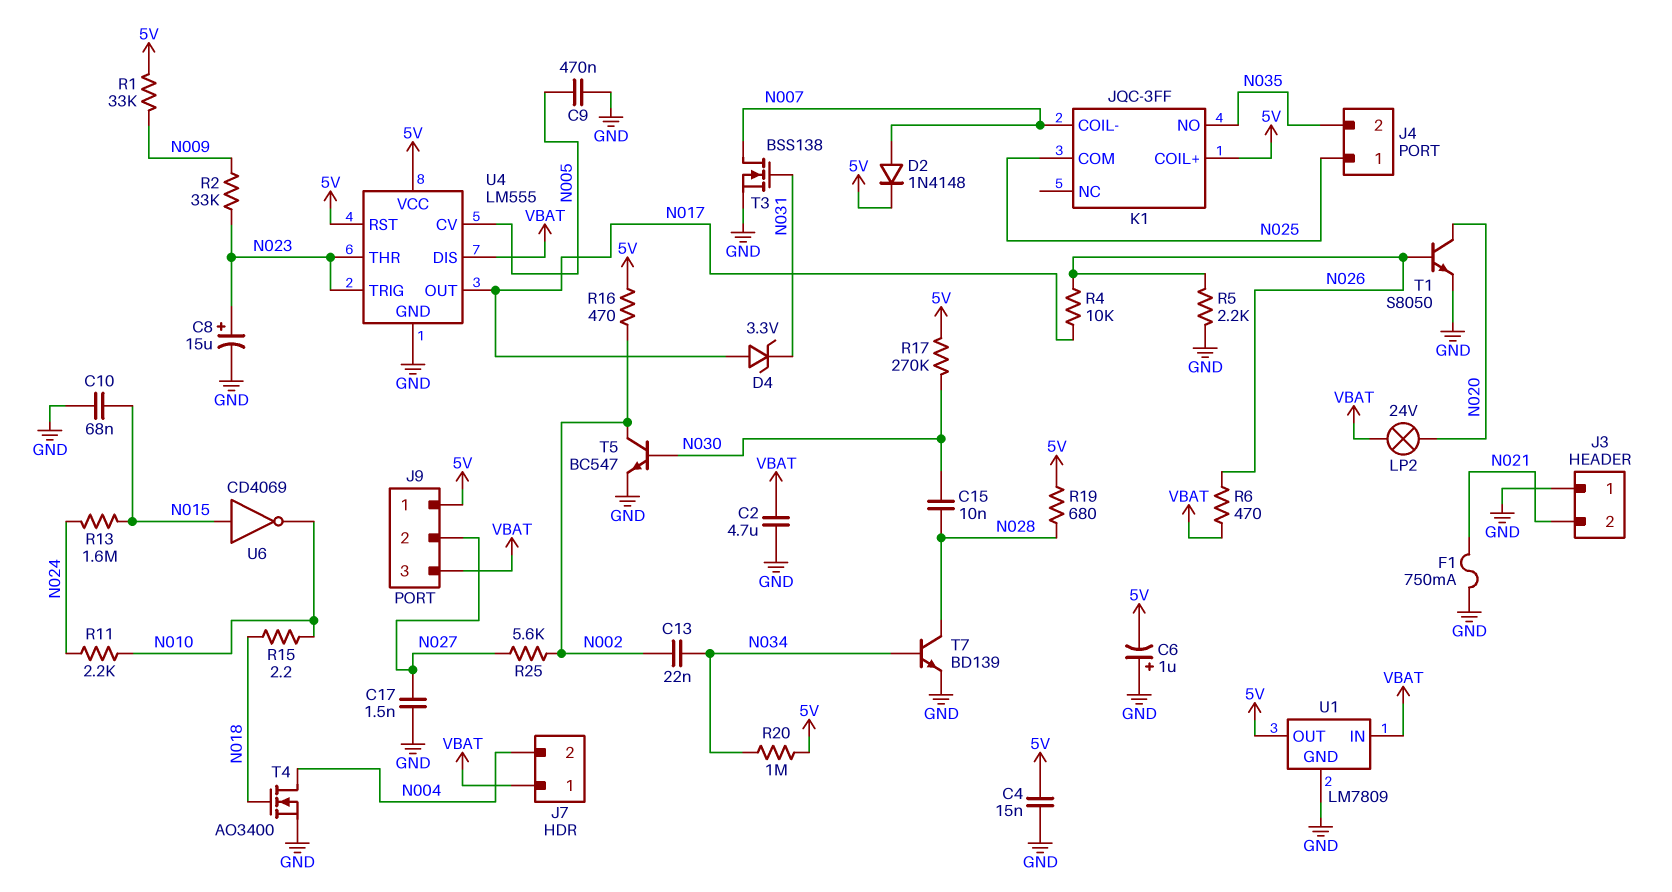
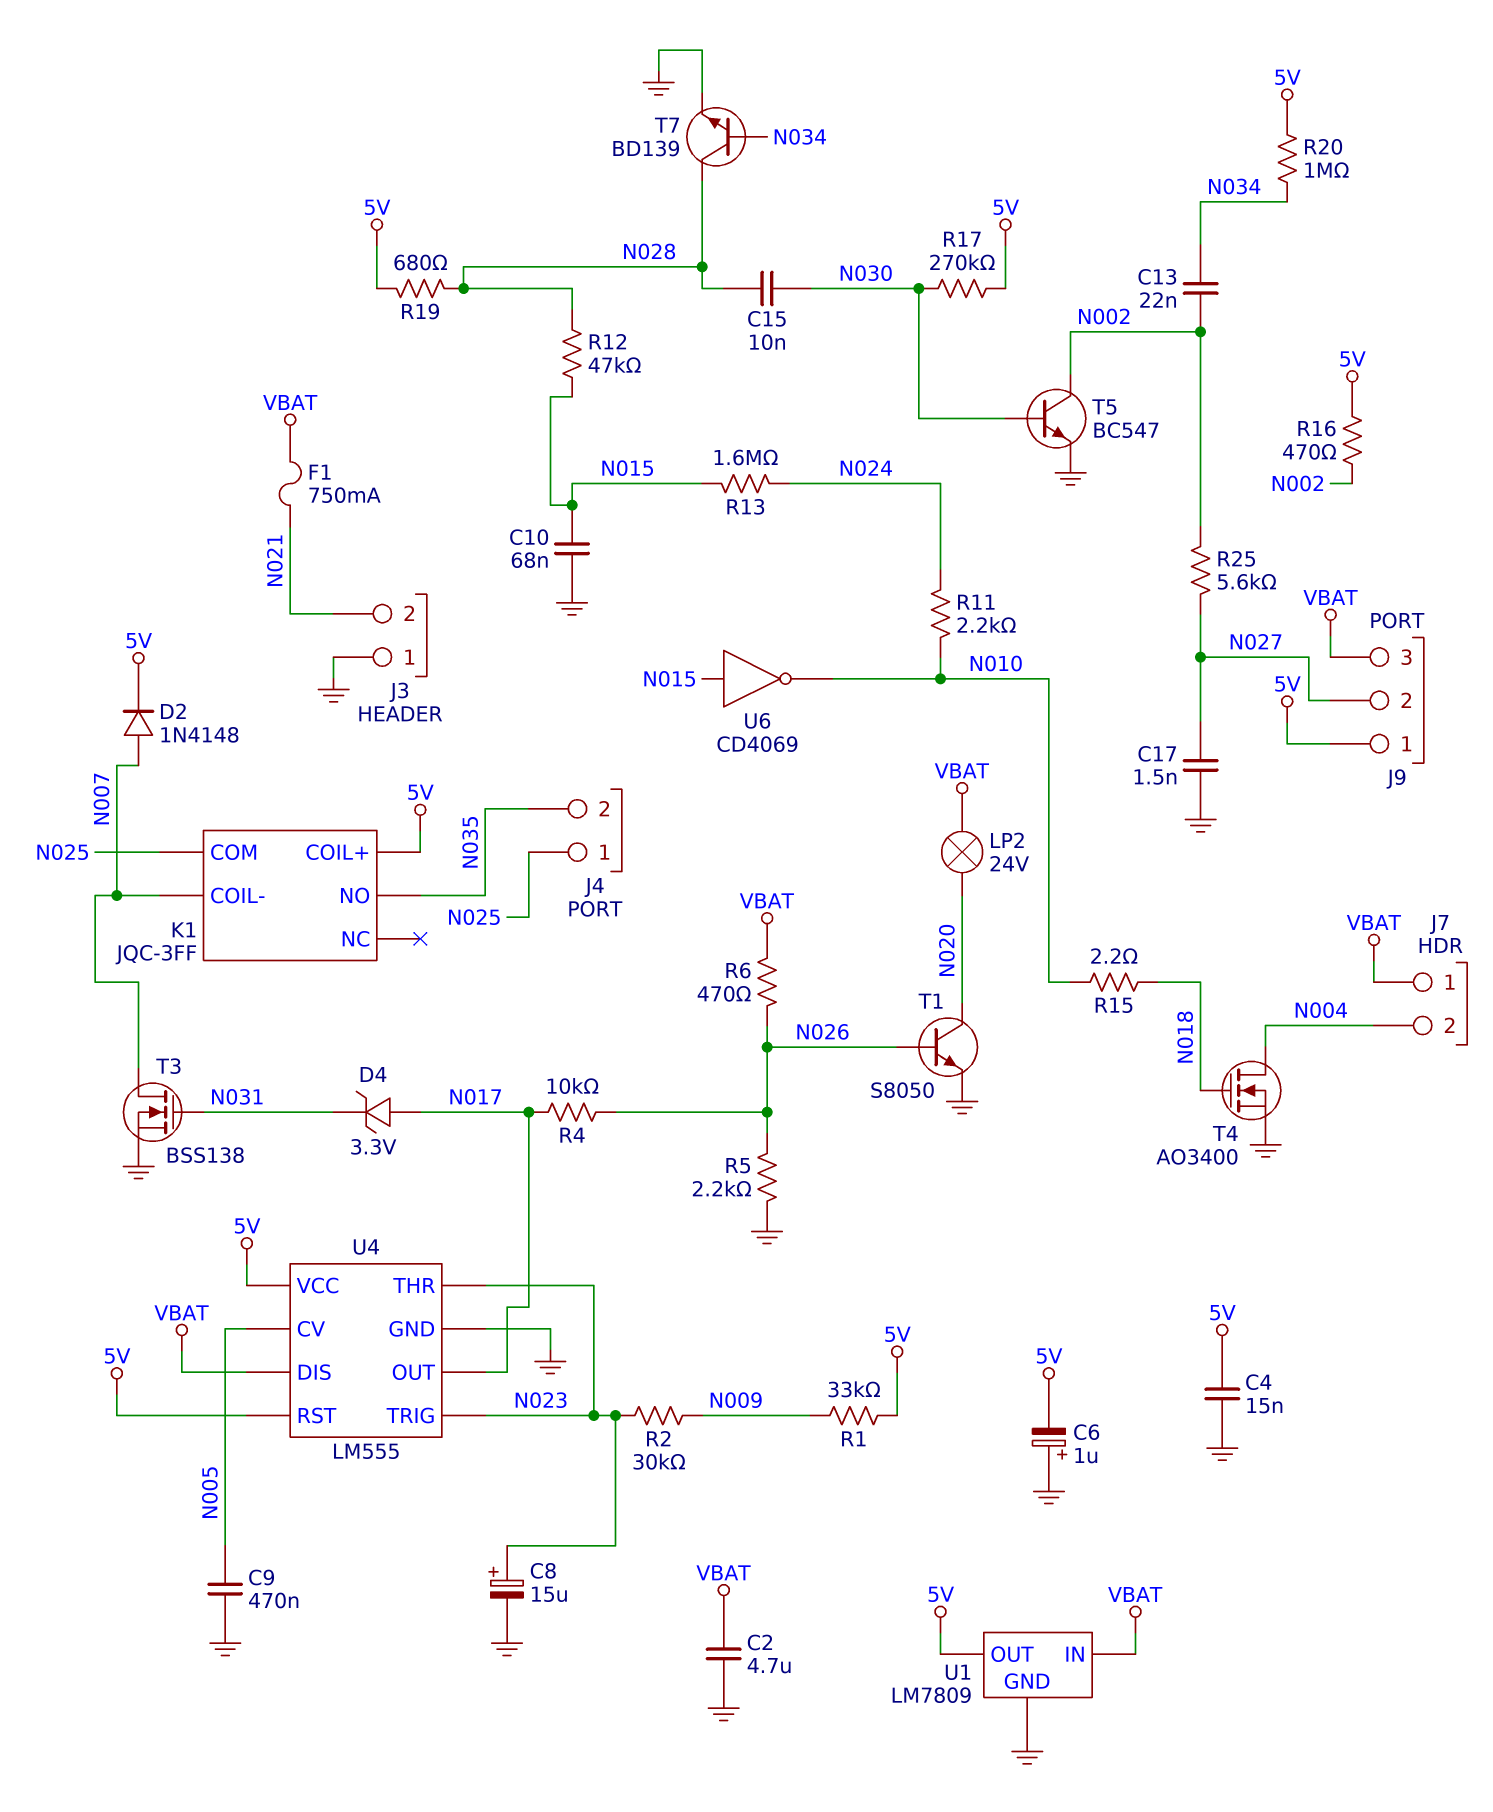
F1: 750mA (GND, N021) -> 750mA (N021, VBAT)
R2: 33k (N009, N023) -> 30k (N009, N023)
R12: none -> 47k (N015, N028)

